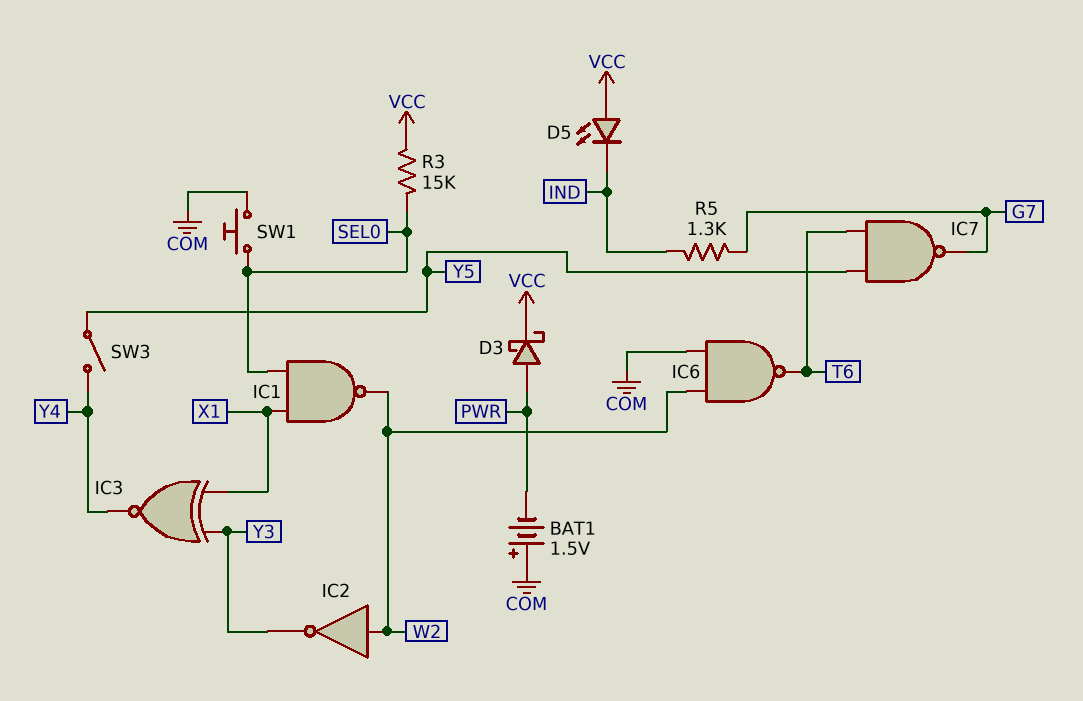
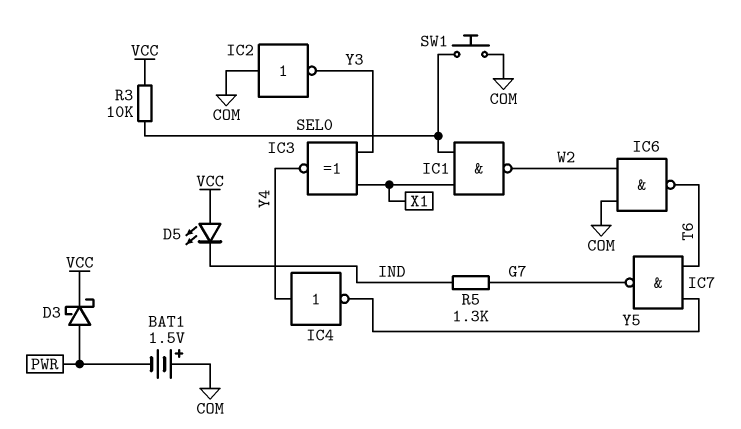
IC2: NOT (in W2, out Y3) -> NOT (in COM, out Y3)
IC4: none -> NOT (in Y4, out Y5)
R3: 15k (SEL0, VCC) -> 10k (SEL0, VCC)
SW3: switch (Y4, Y5) -> none

